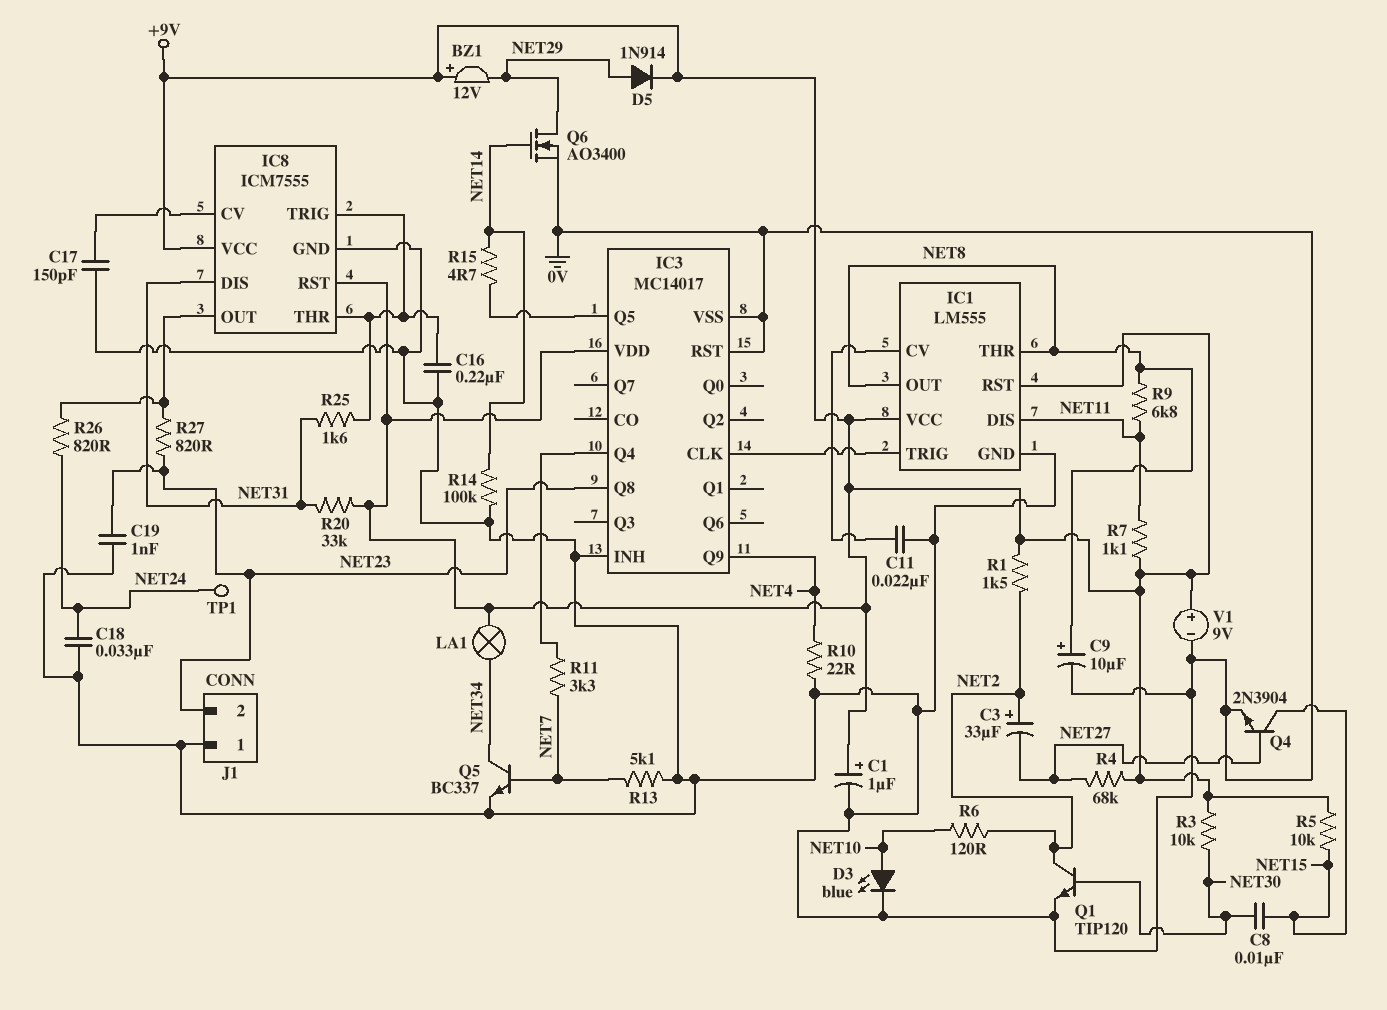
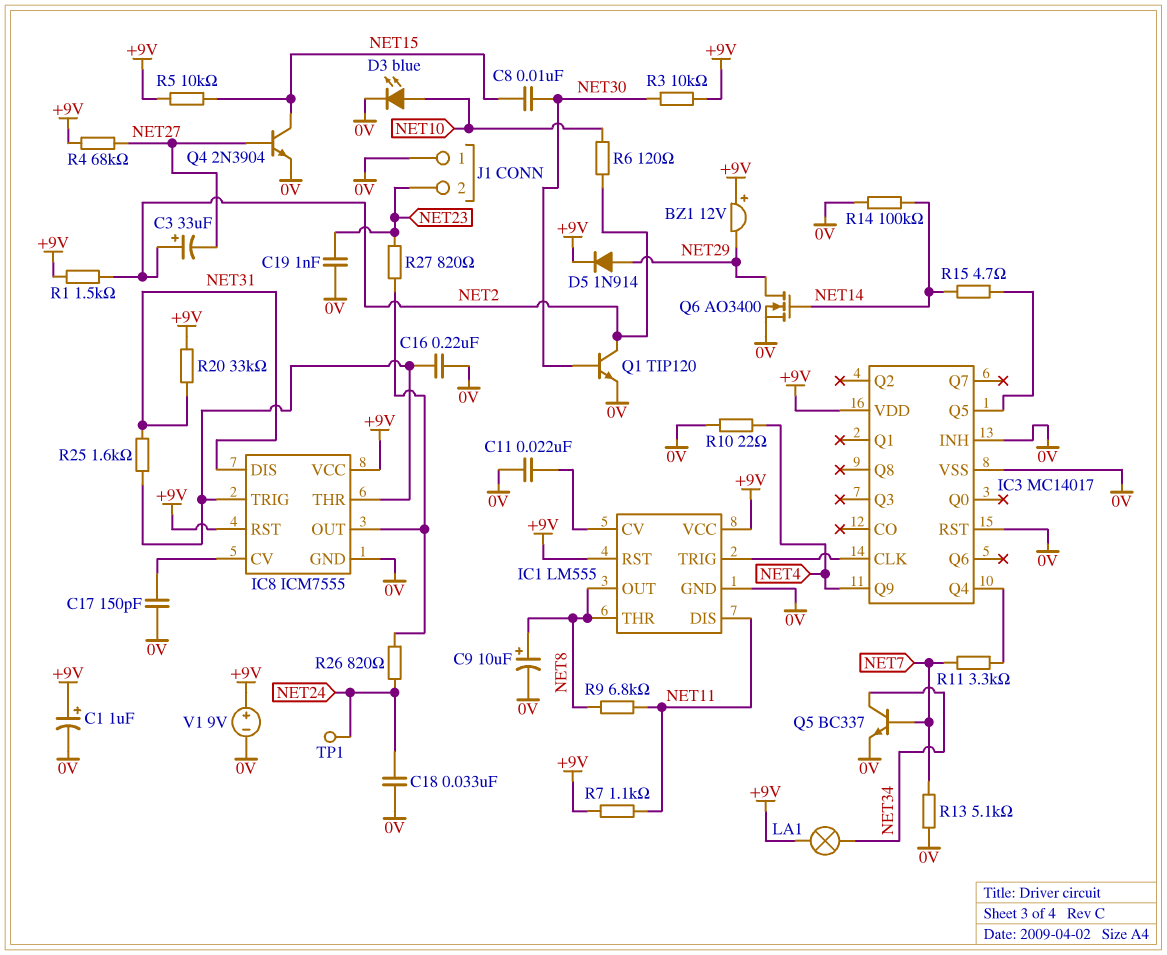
IC3 pin Q8: NET23 -> none

